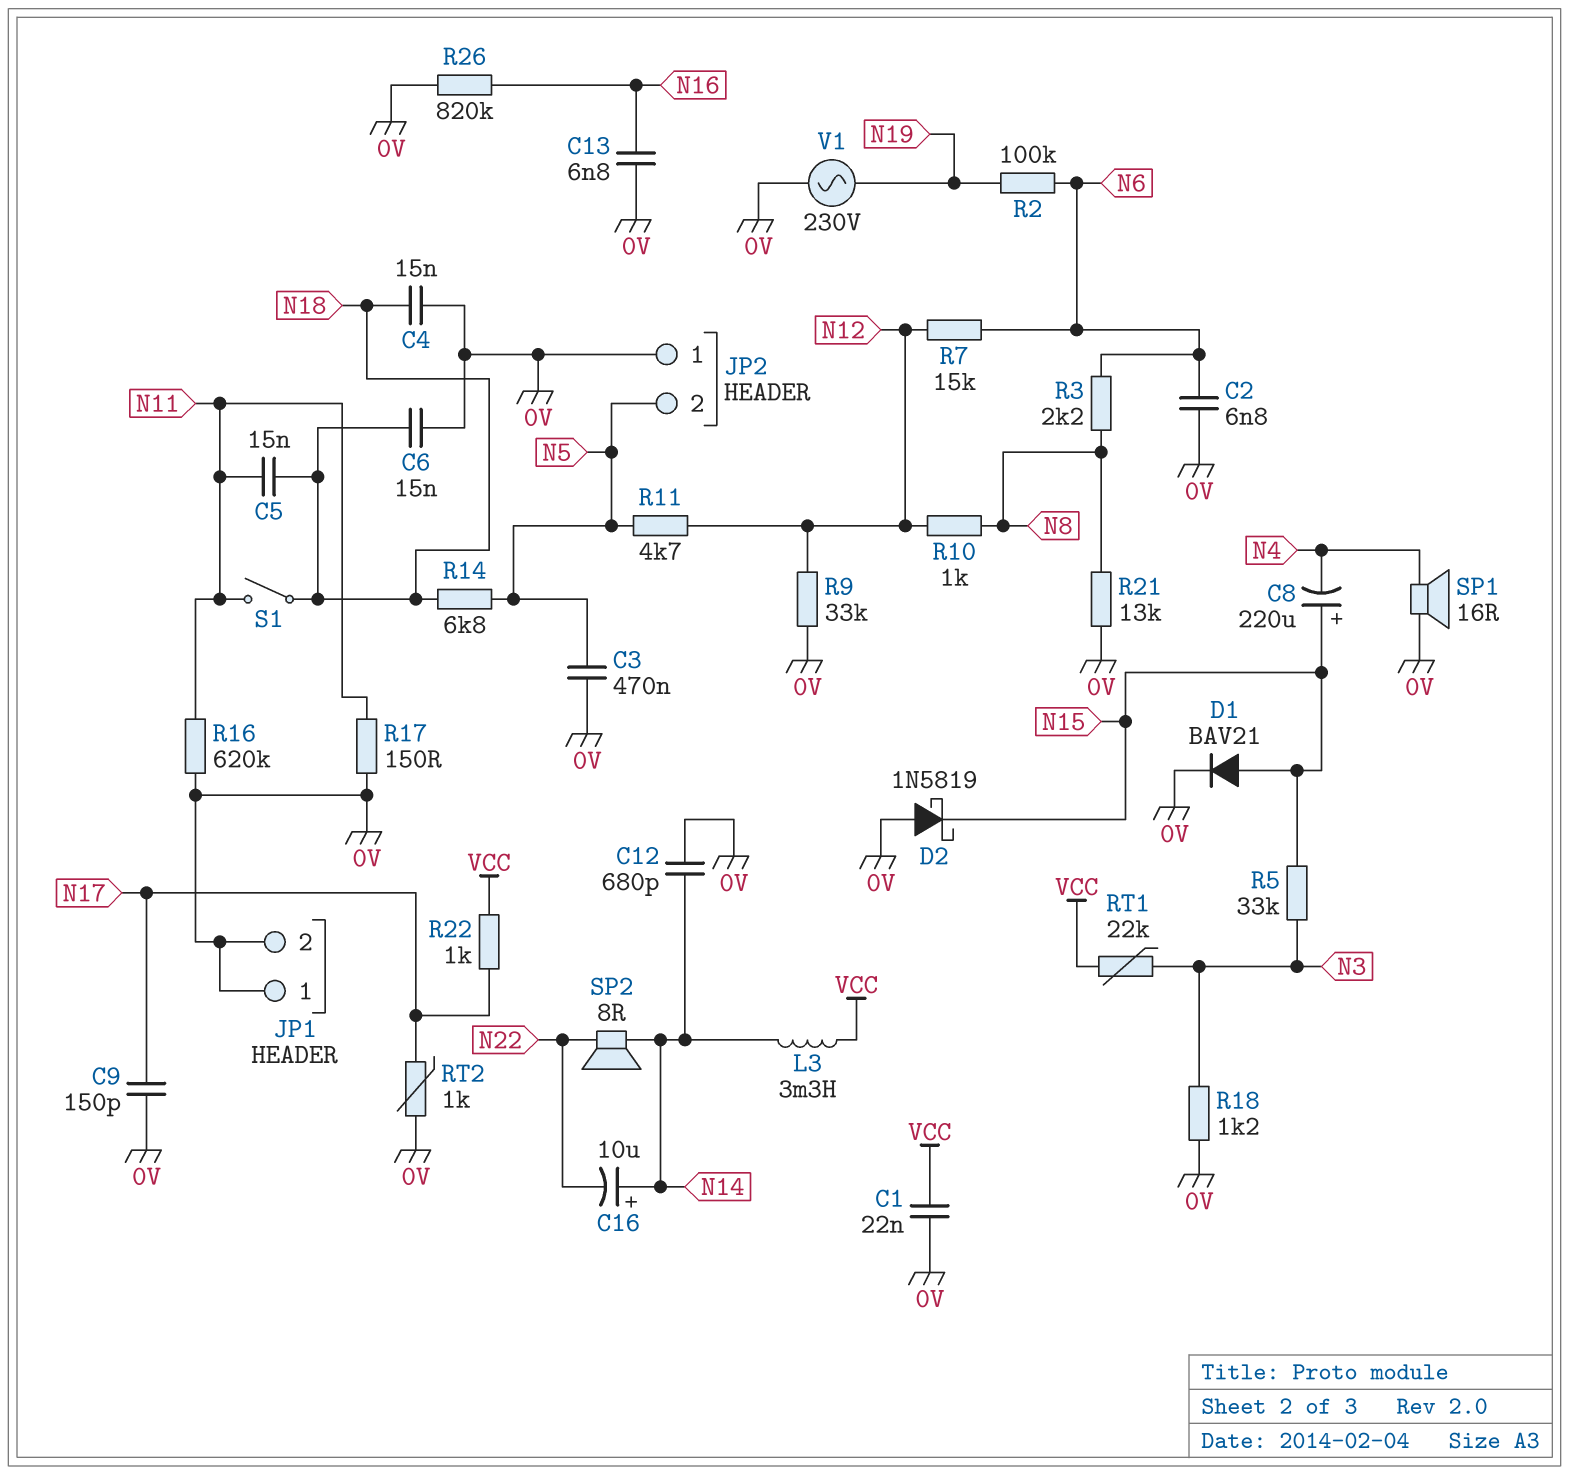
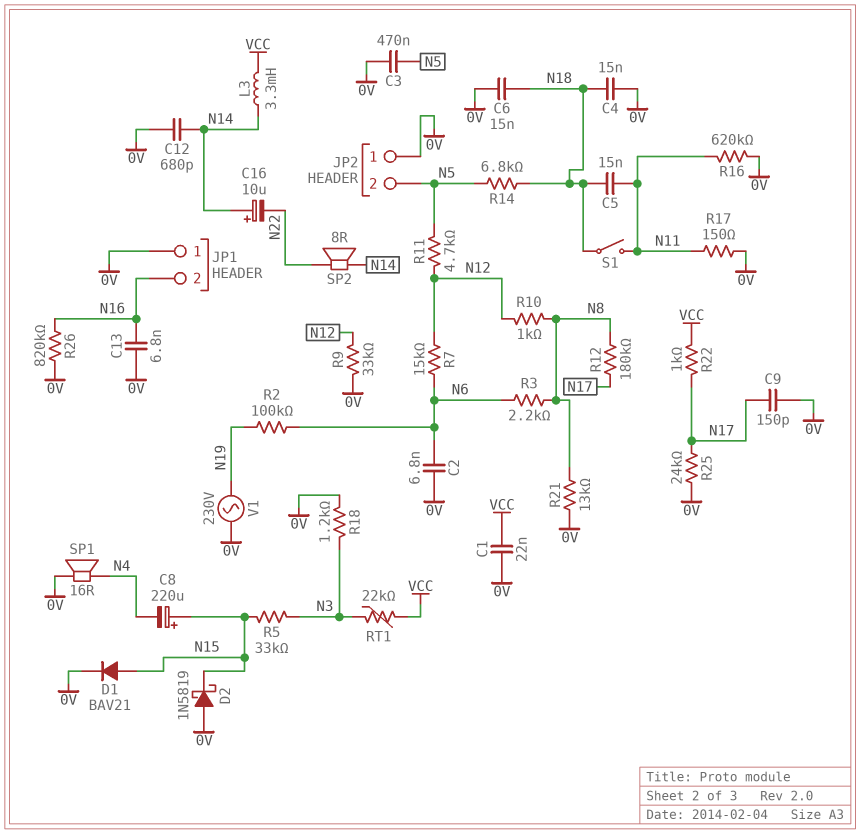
JP1 pin 2: 0V -> N16
R12: none -> 180k (N8, N17)
R25: none -> 24k (0V, N17)
RT2: 1k (0V, N17) -> none

